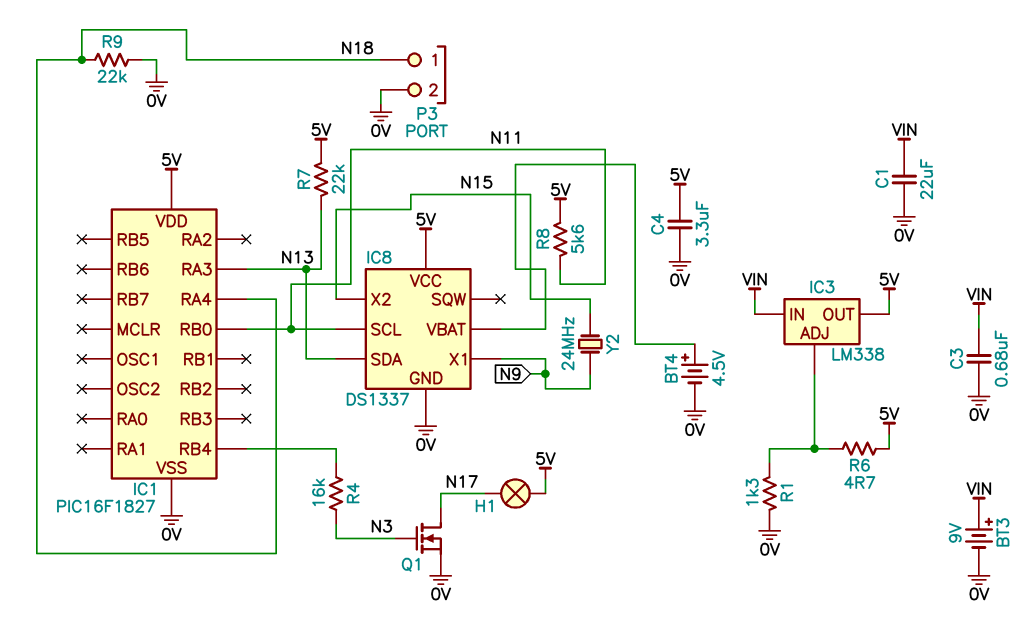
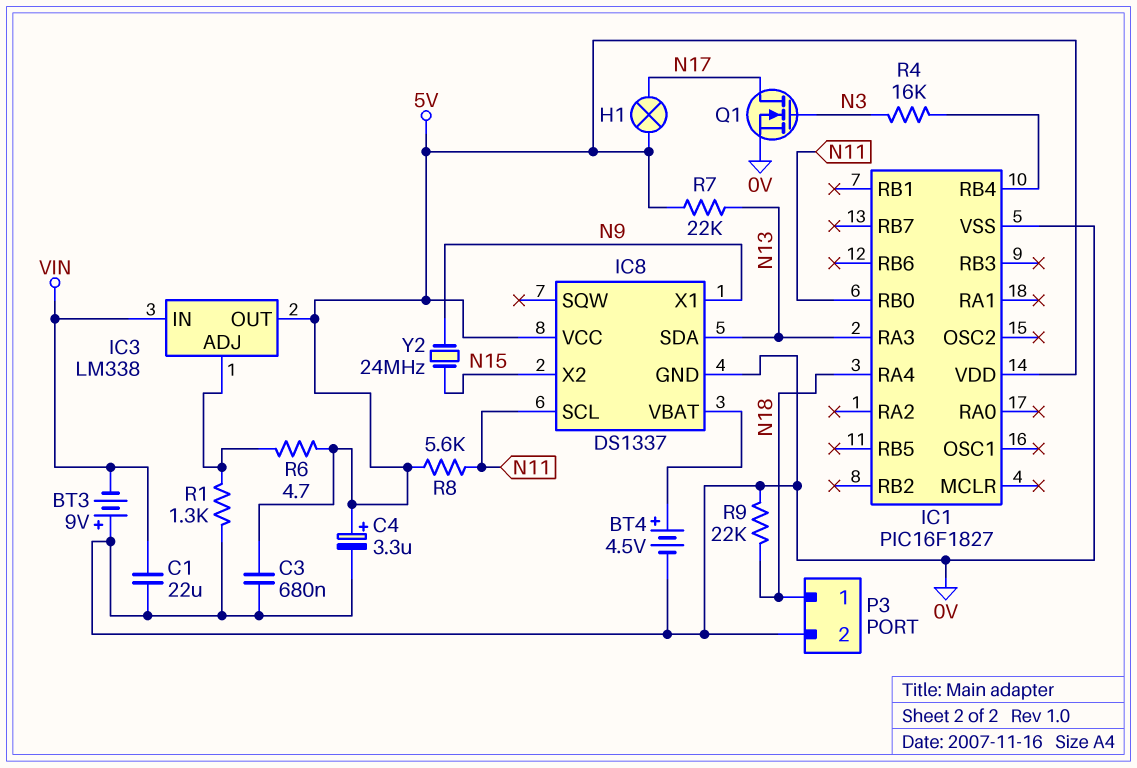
BT3: 9V (plus VIN, minus 0V) -> 9V (plus 0V, minus VIN)
C3: 680nF (0V, VIN) -> 680nF (0V, 5V)
C4: 3.3uF (0V, 5V) -> 3.3uF (plus 5V, minus 0V)

